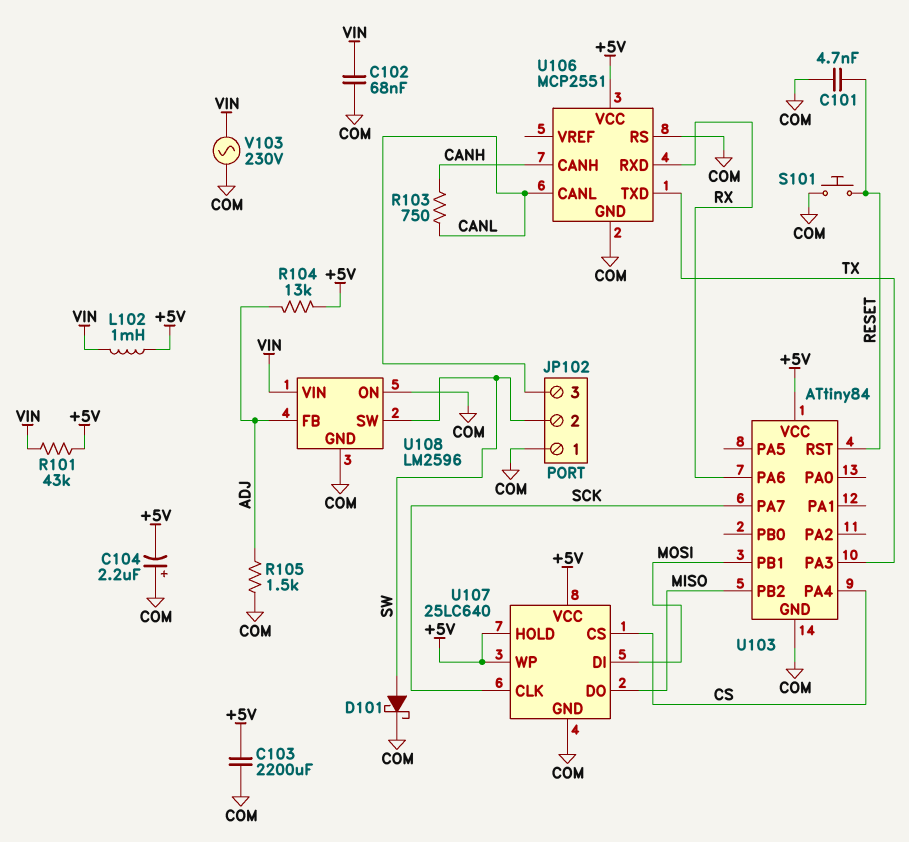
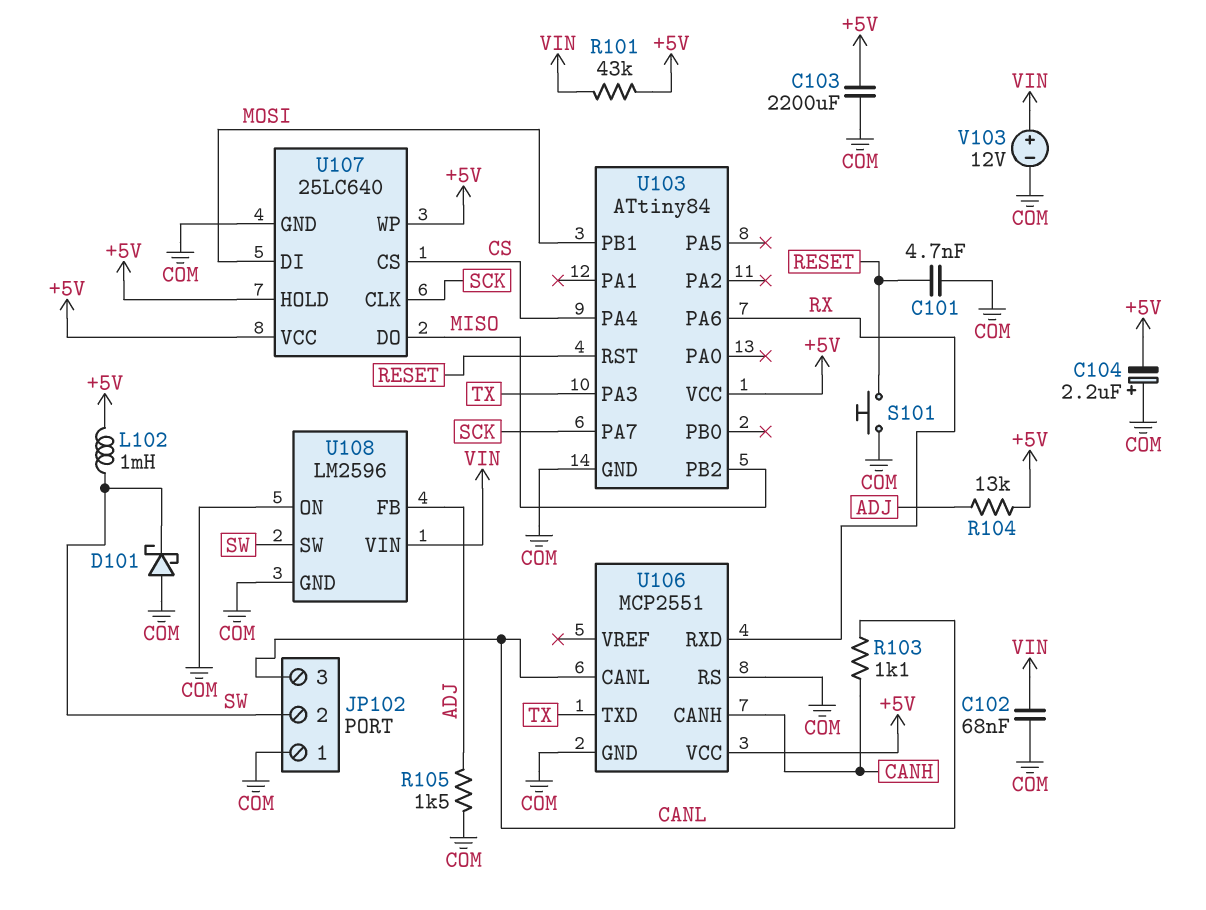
D101: schottky (A SW, K COM) -> schottky (A COM, K SW)
L102: 1mH (+5V, VIN) -> 1mH (+5V, SW)
R103: 750 (CANH, CANL) -> 1.1k (CANH, CANL)
V103: AC 230V (COM, VIN) -> 12V (plus VIN, minus COM)

